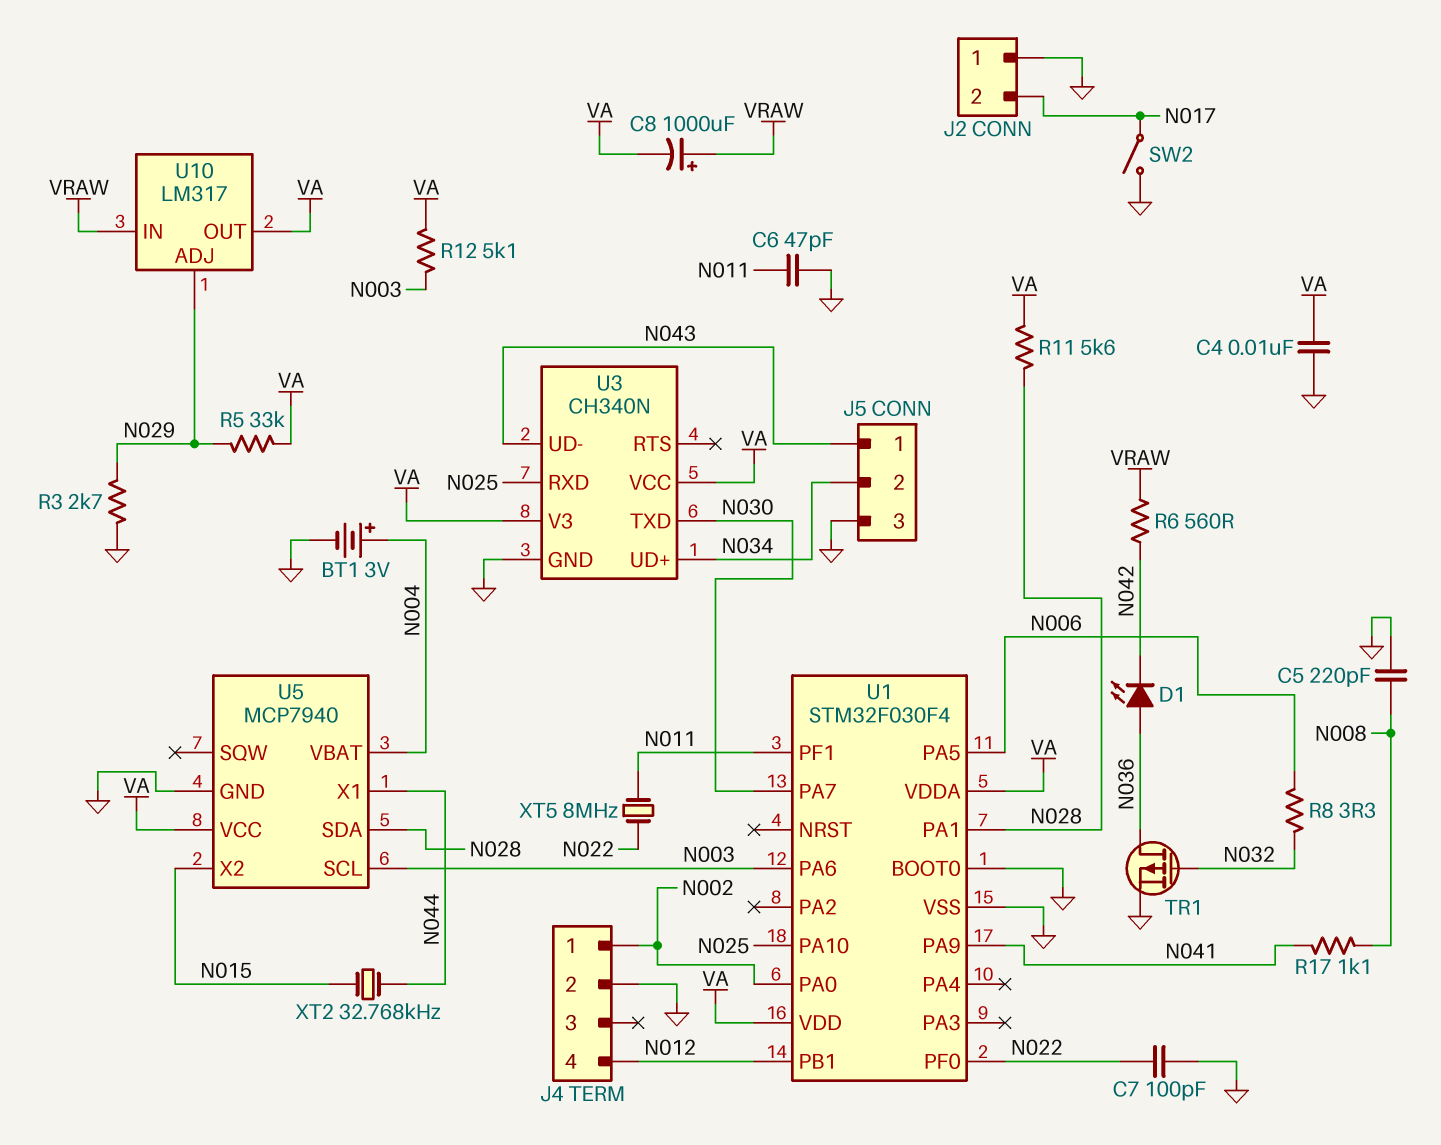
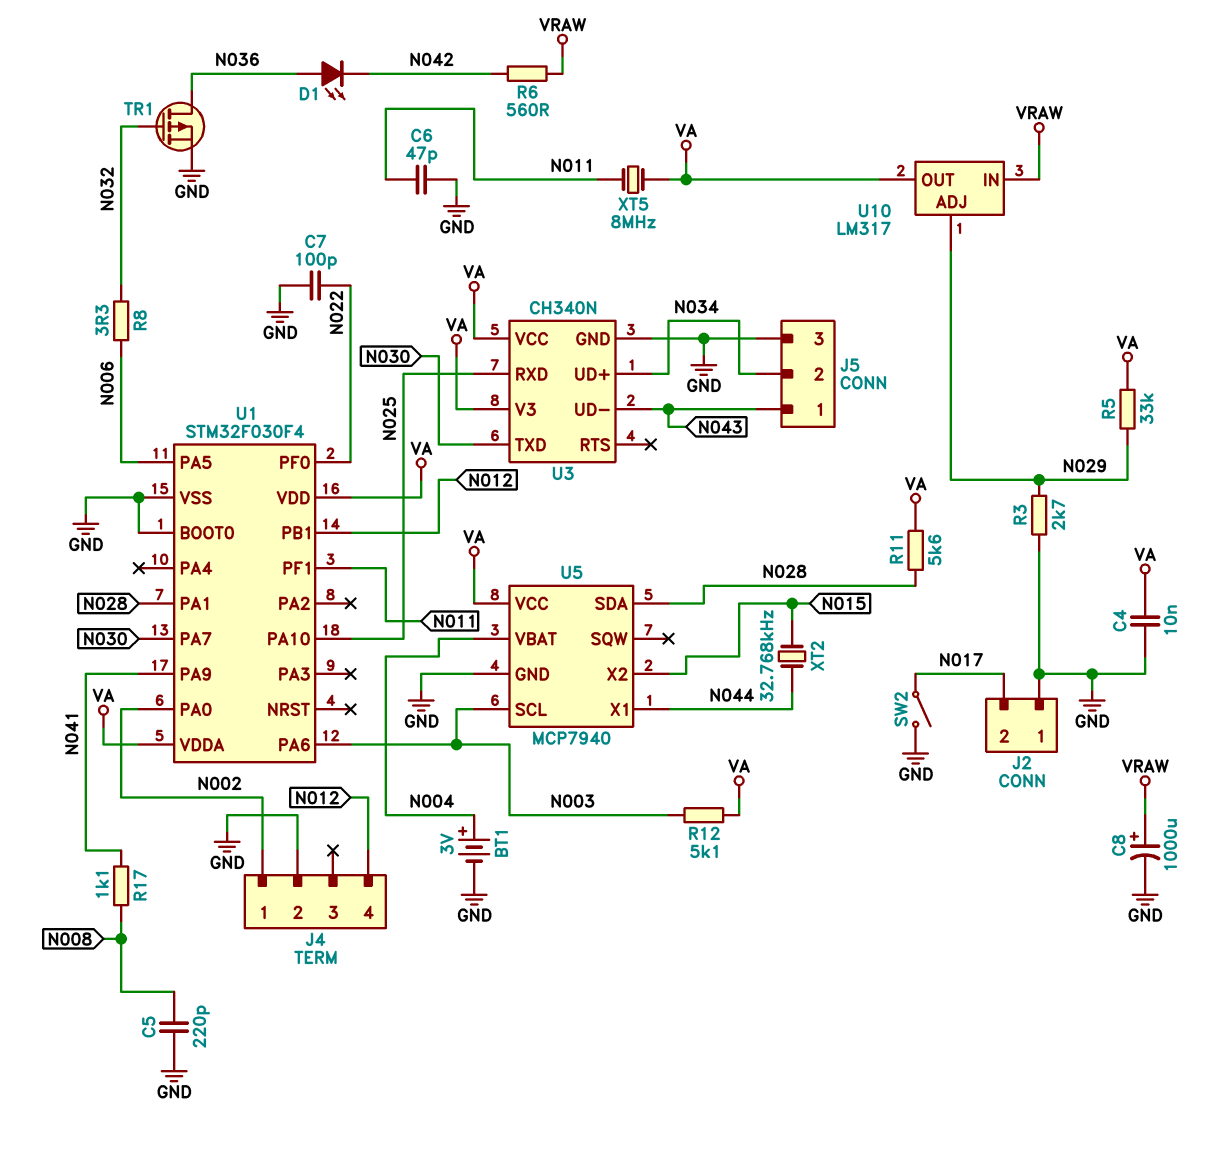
C8: 1000uF (plus VRAW, minus VA) -> 1000uF (plus VRAW, minus GND)
XT5: 8MHz (N011, N022) -> 8MHz (N011, VA)

